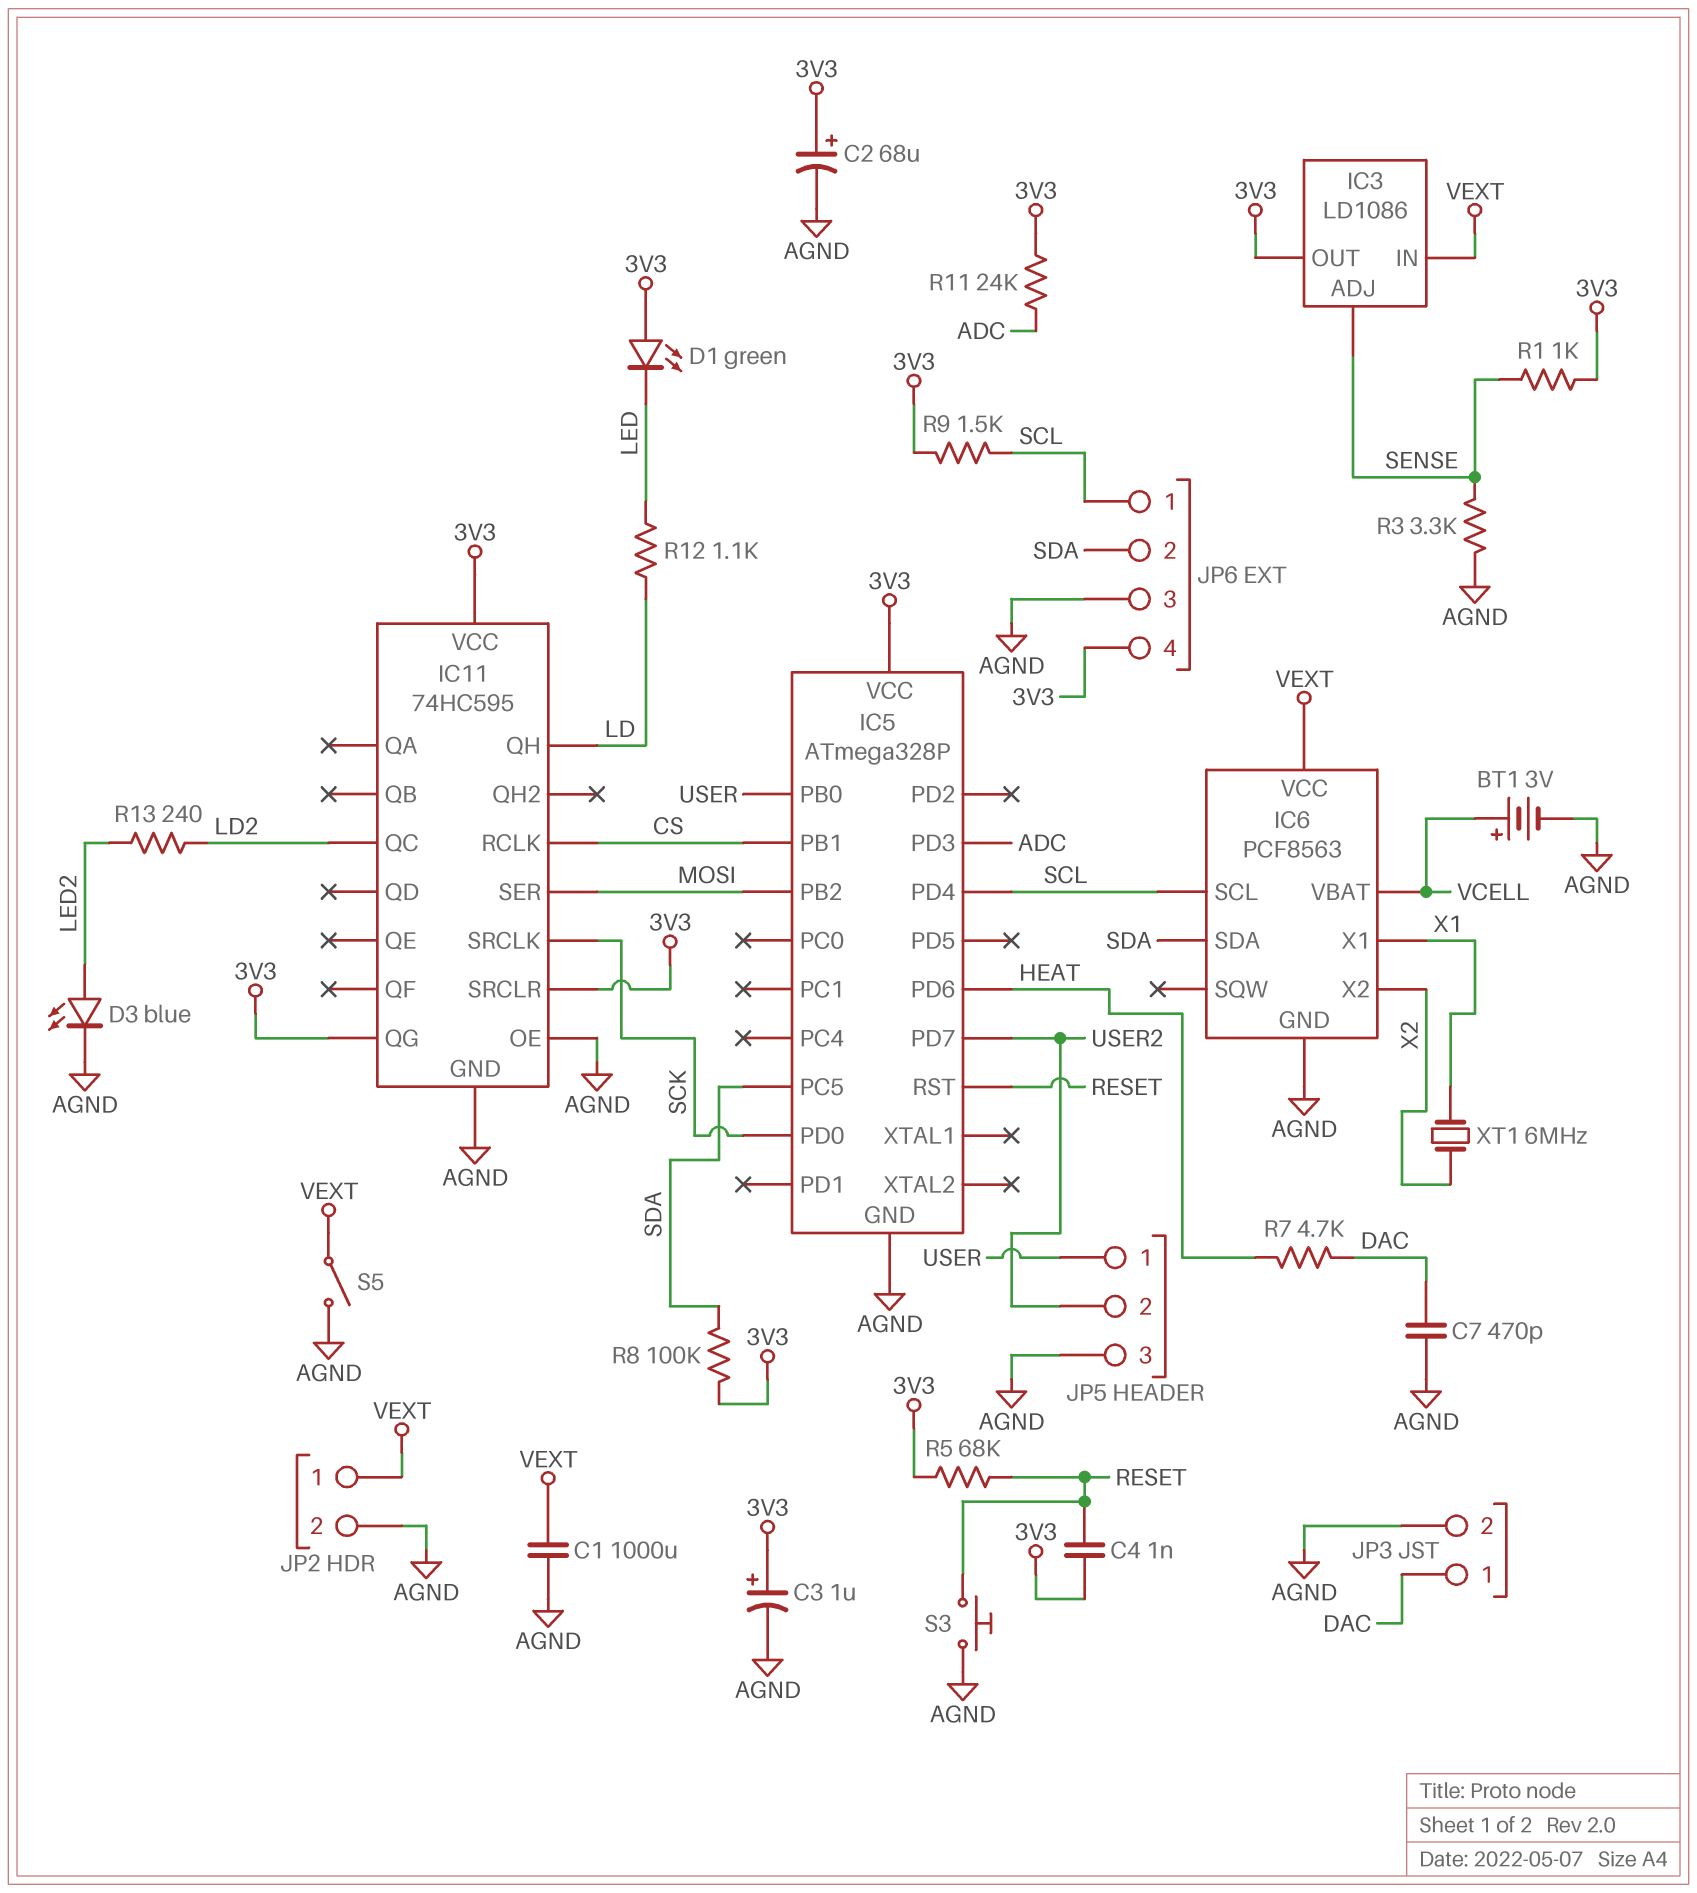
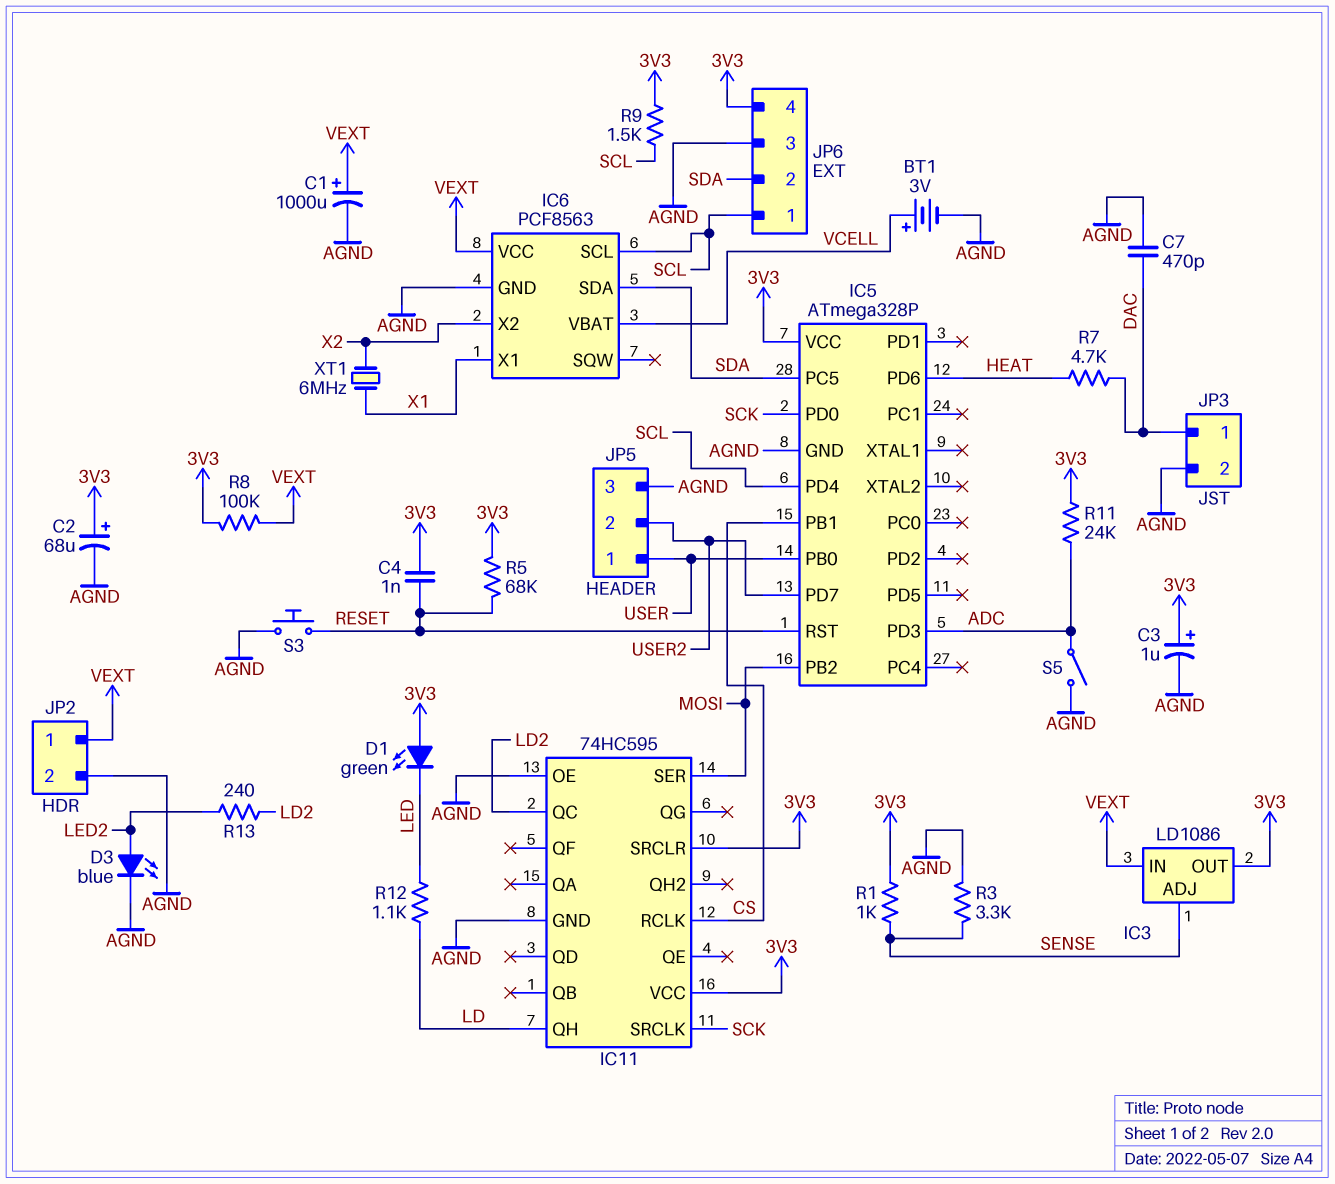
C1: 1000uF (AGND, VEXT) -> 1000uF (plus VEXT, minus AGND)
IC11 pin QG: 3V3 -> none
R8: 100k (3V3, SDA) -> 100k (3V3, VEXT)
S5: switch (AGND, VEXT) -> switch (ADC, AGND)

